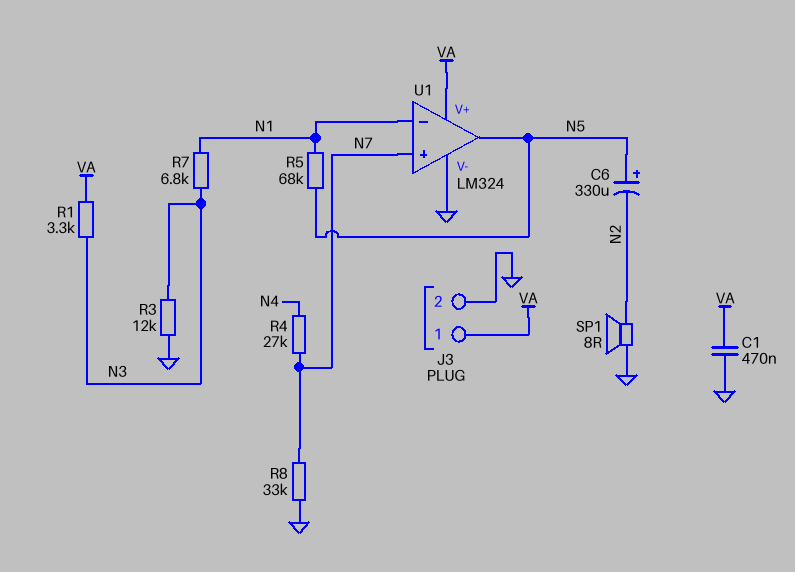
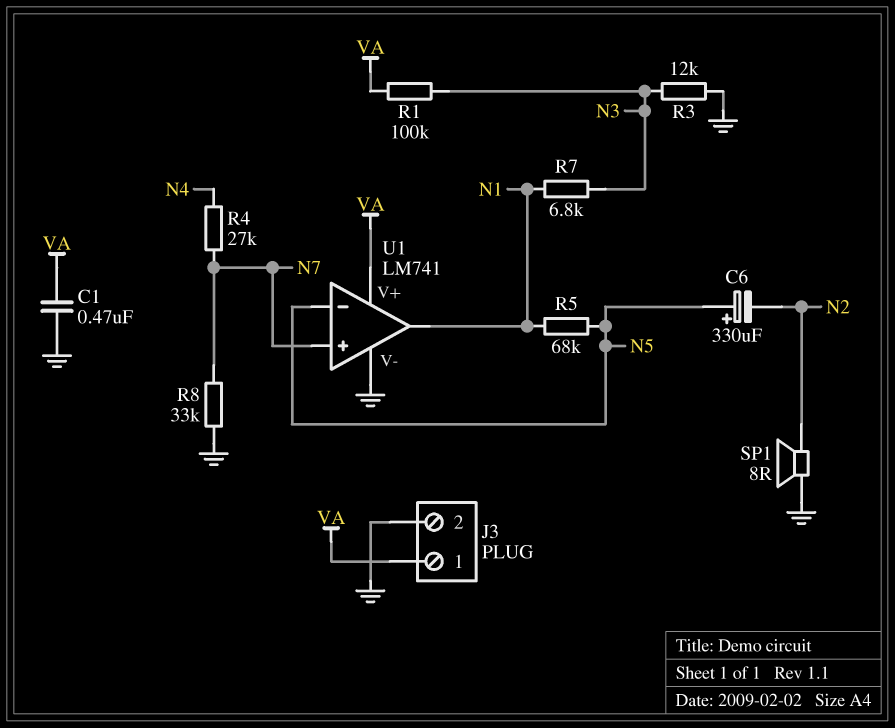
R1: 3.3k (N3, VA) -> 100k (N3, VA)
U1: LM324 -> LM741
U1 pin in-: N1 -> N5
U1 pin out: N5 -> N1

